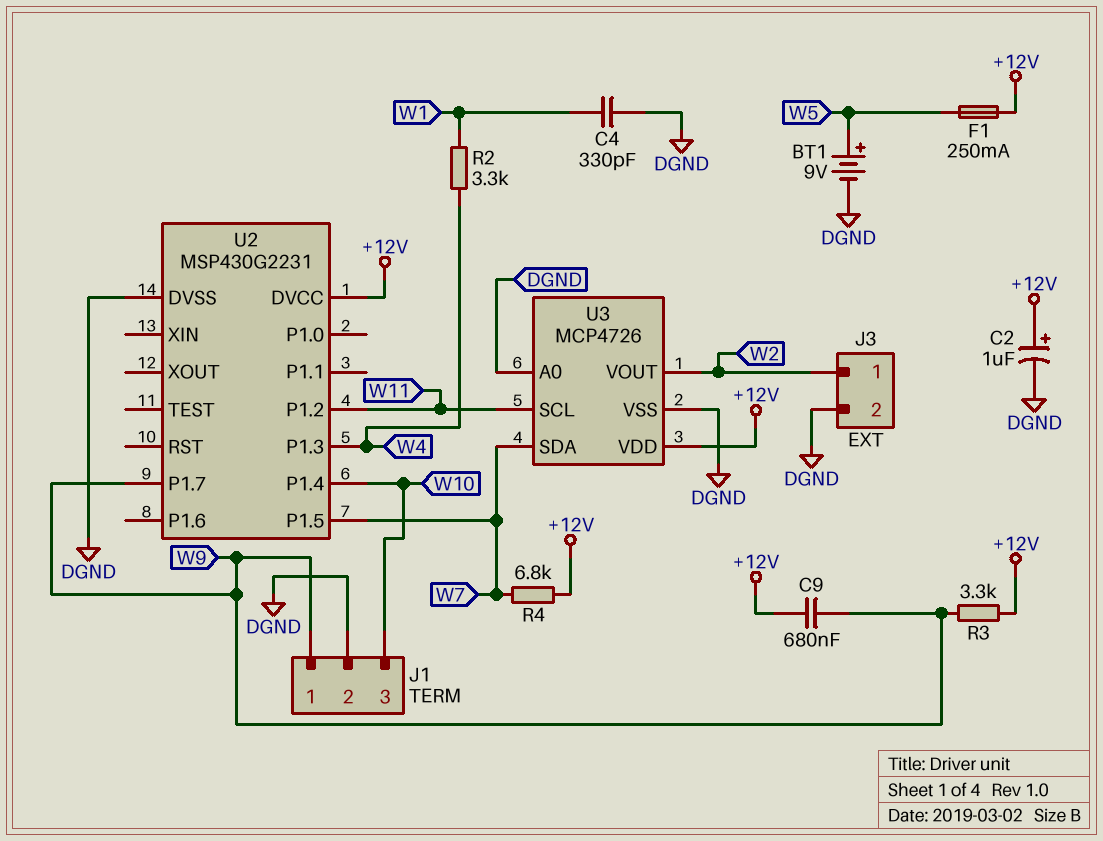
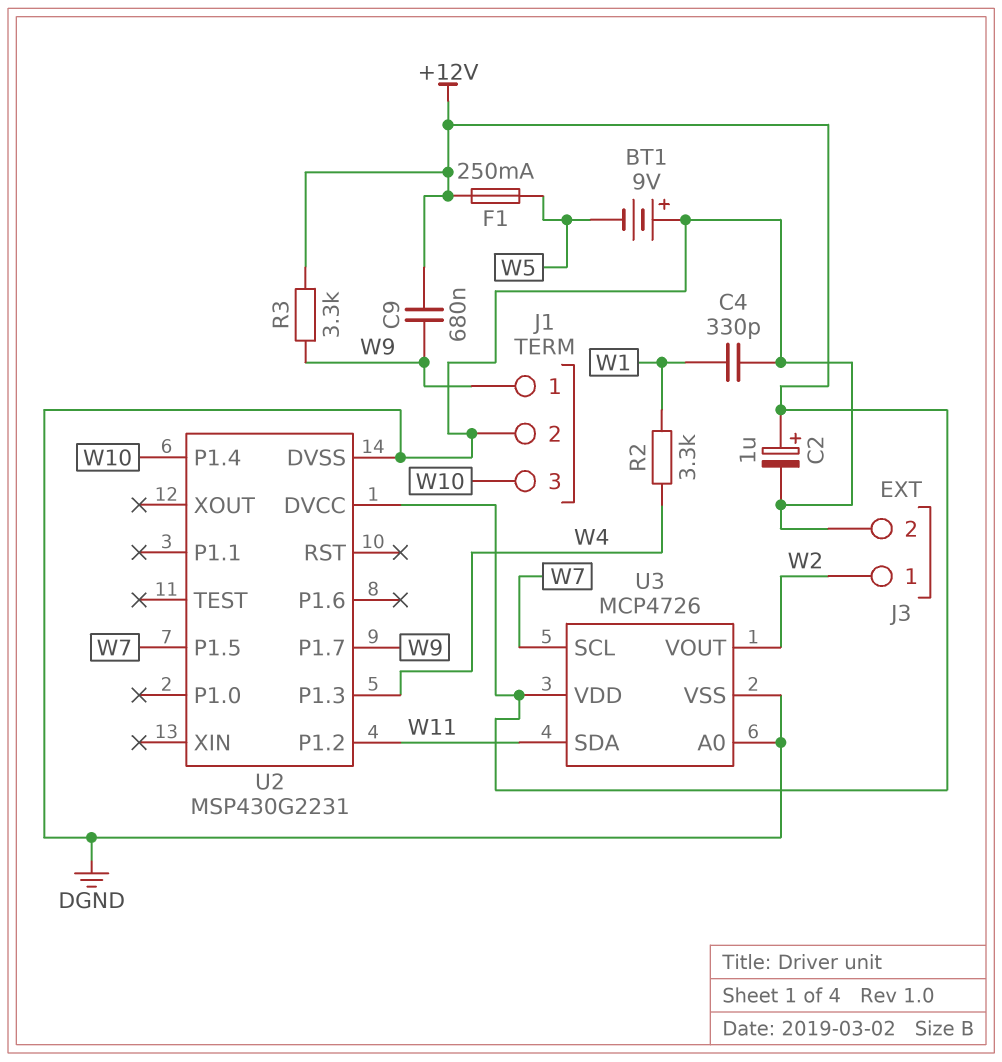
BT1: 9V (plus W5, minus DGND) -> 9V (plus DGND, minus W5)
R4: 6.8k (+12V, W7) -> none
U3 pin SCL: W11 -> W7
U3 pin SDA: W7 -> W11

